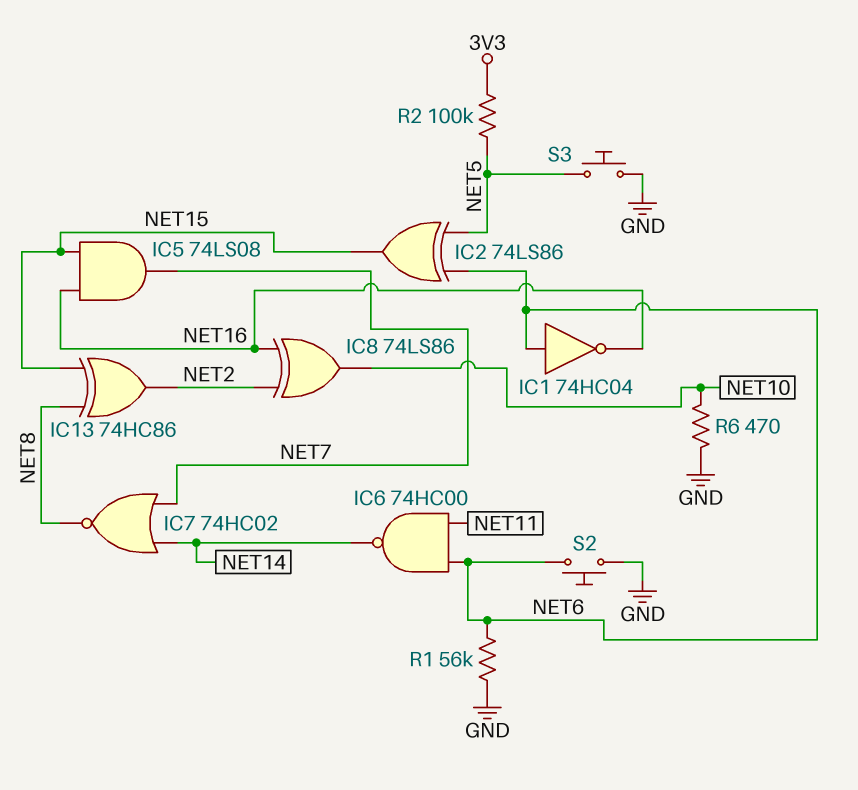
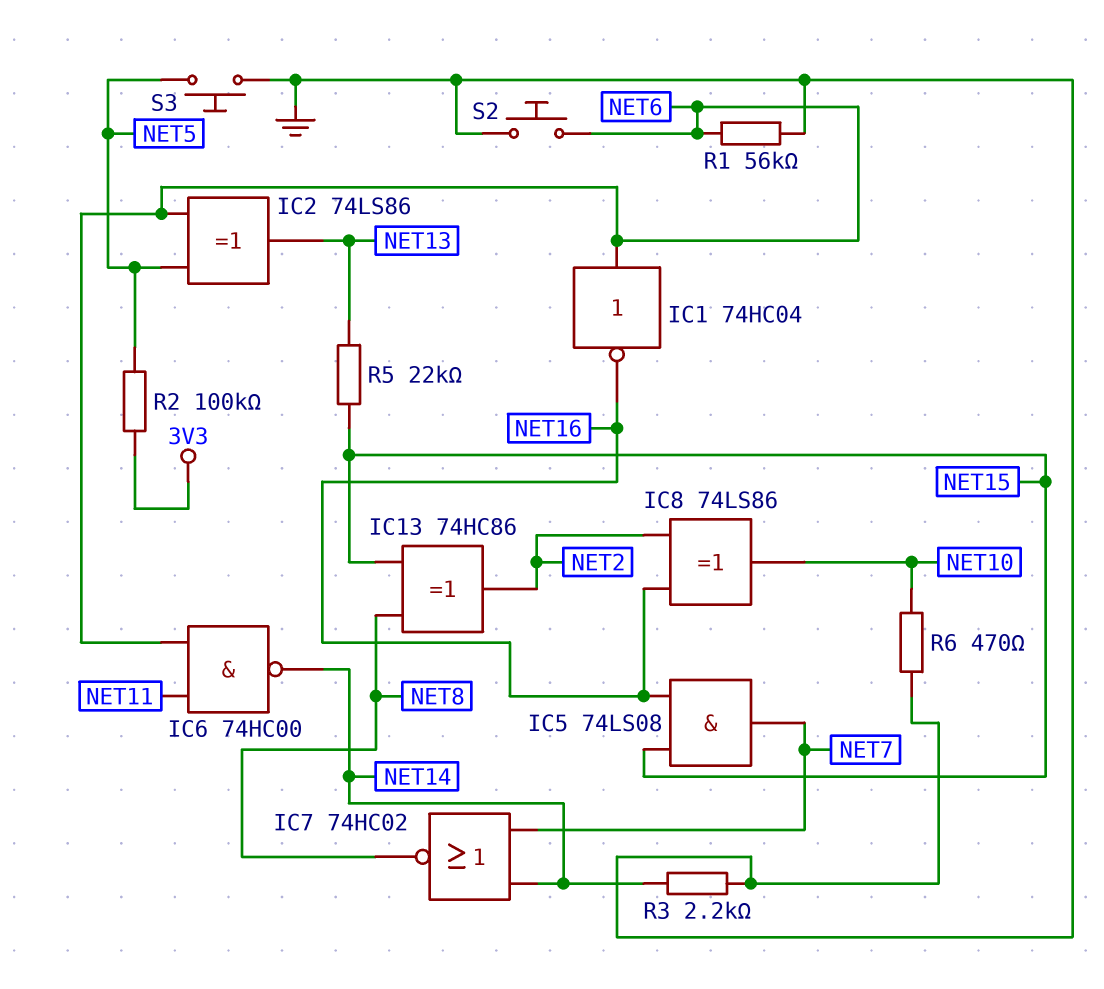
IC2: XOR 74LS86 (in NET5, in NET6, out NET15) -> XOR 74LS86 (in NET5, in NET6, out NET13)
R3: none -> 2.2k (GND, NET14)
R5: none -> 22k (NET13, NET15)

